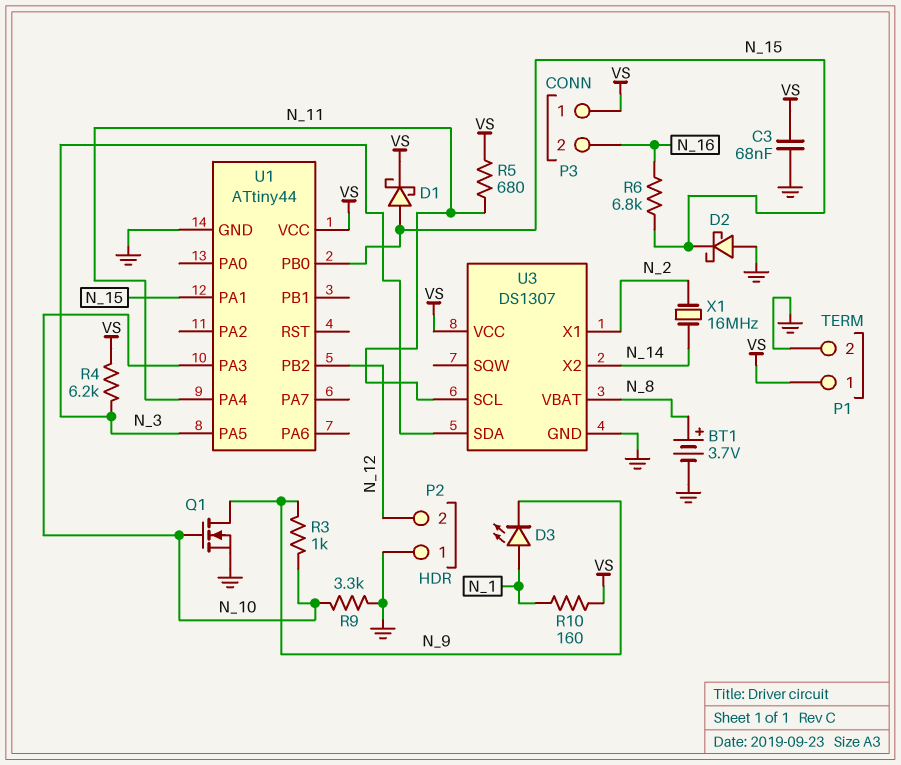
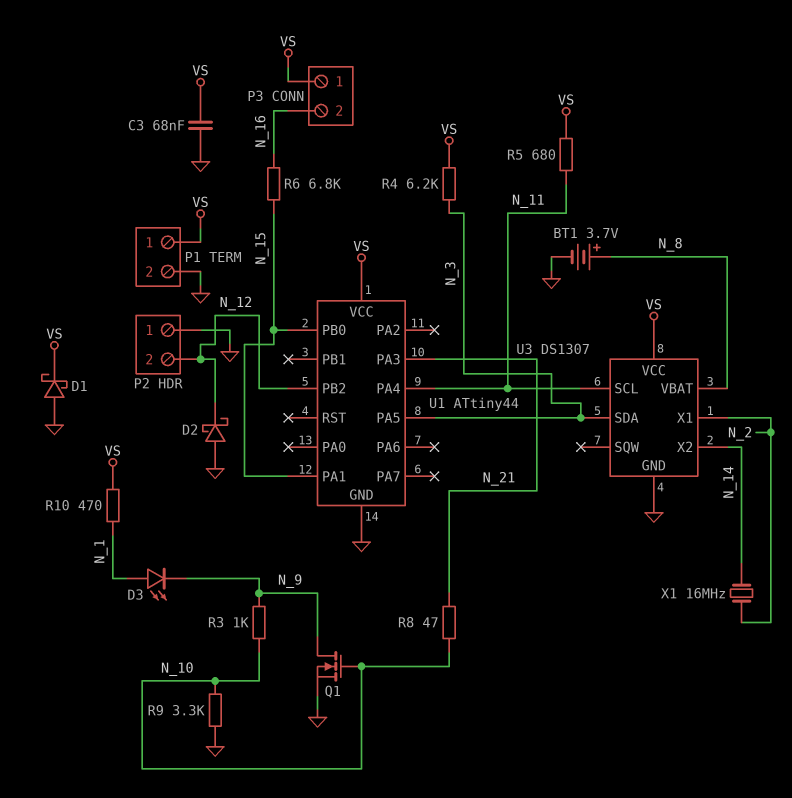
D1: schottky (A N_15, K VS) -> schottky (A GND, K VS)
D2: schottky (A GND, K N_15) -> schottky (A GND, K N_12)
R8: none -> 47 (N_10, N_21)
R10: 160 (N_1, VS) -> 470 (N_1, VS)
U1 pin PA3: N_10 -> N_21

